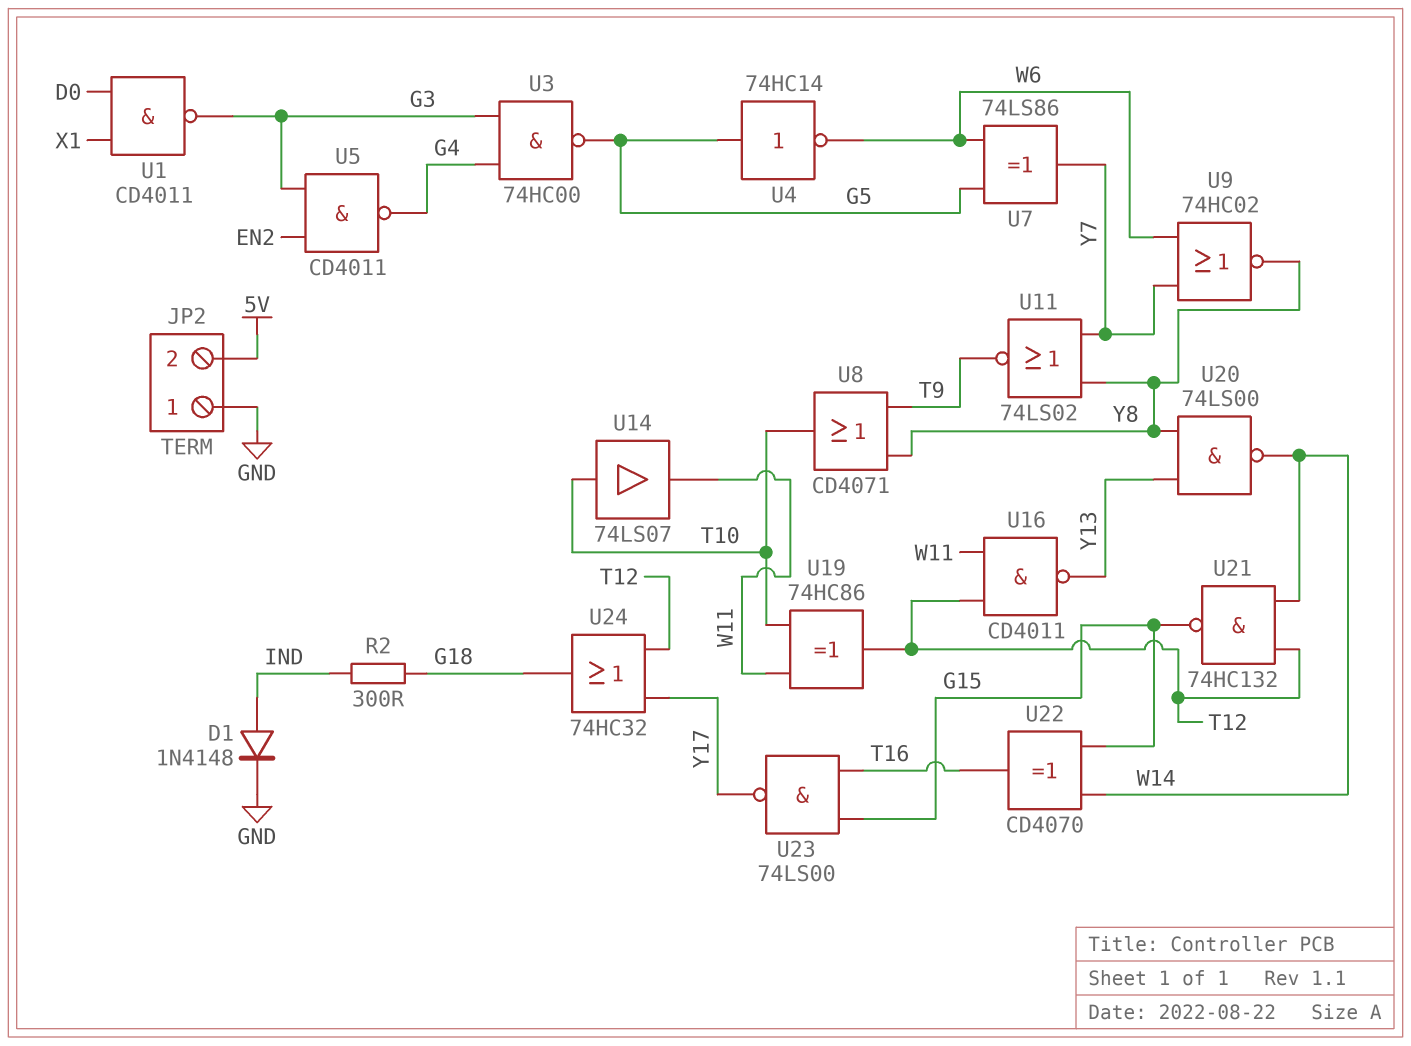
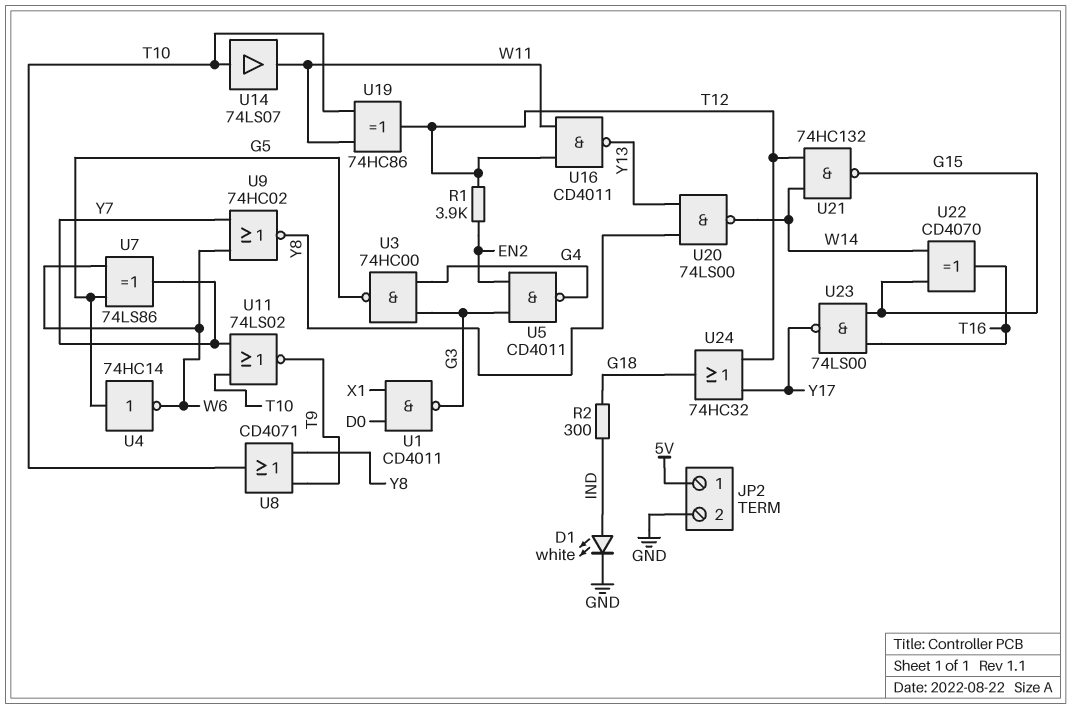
D1: diode 1N4148 (A IND, K GND) -> LED white (A IND, K GND)
JP2 pin 1: GND -> 5V
JP2 pin 2: 5V -> GND
R1: none -> 3.9k (EN2, T12)
U11: NOR 74LS02 (in Y7, in Y8, out T9) -> NOR 74LS02 (in T10, in Y7, out T9)

